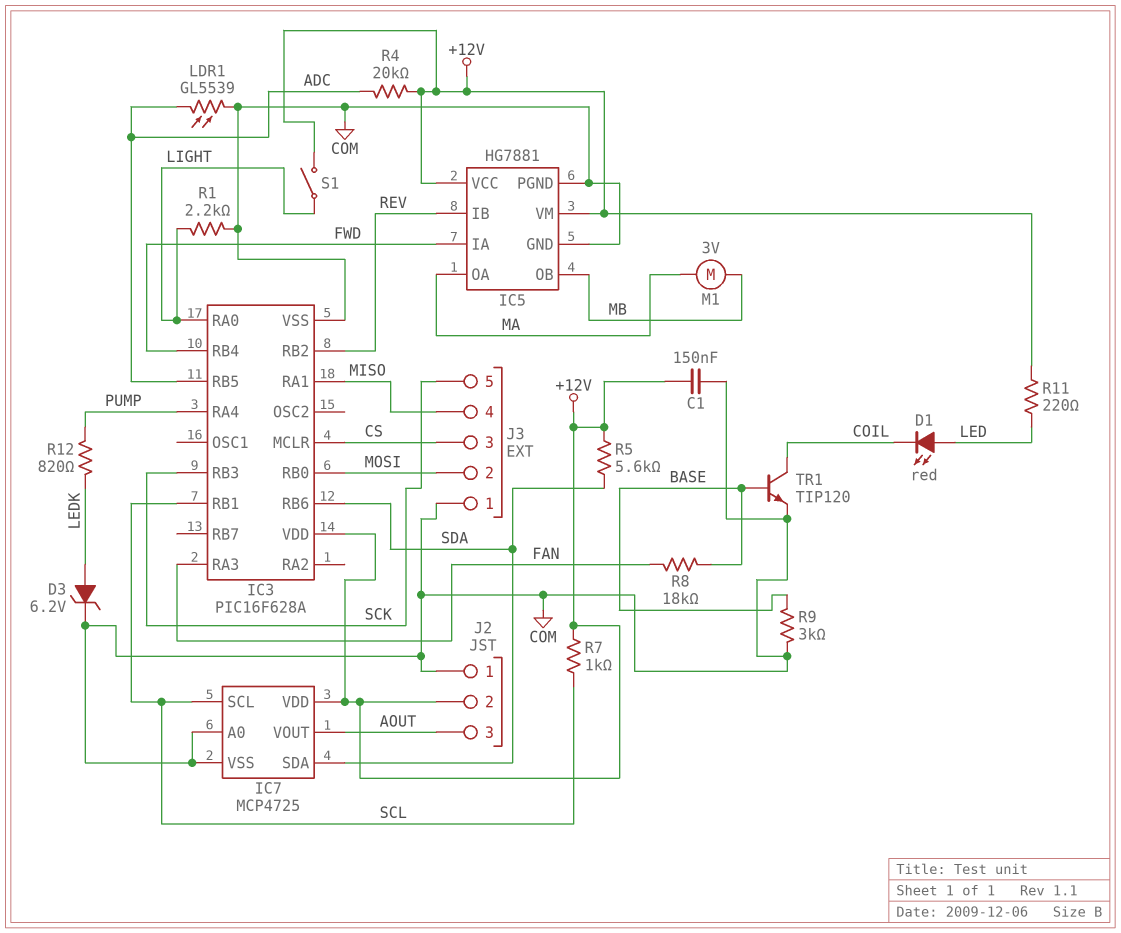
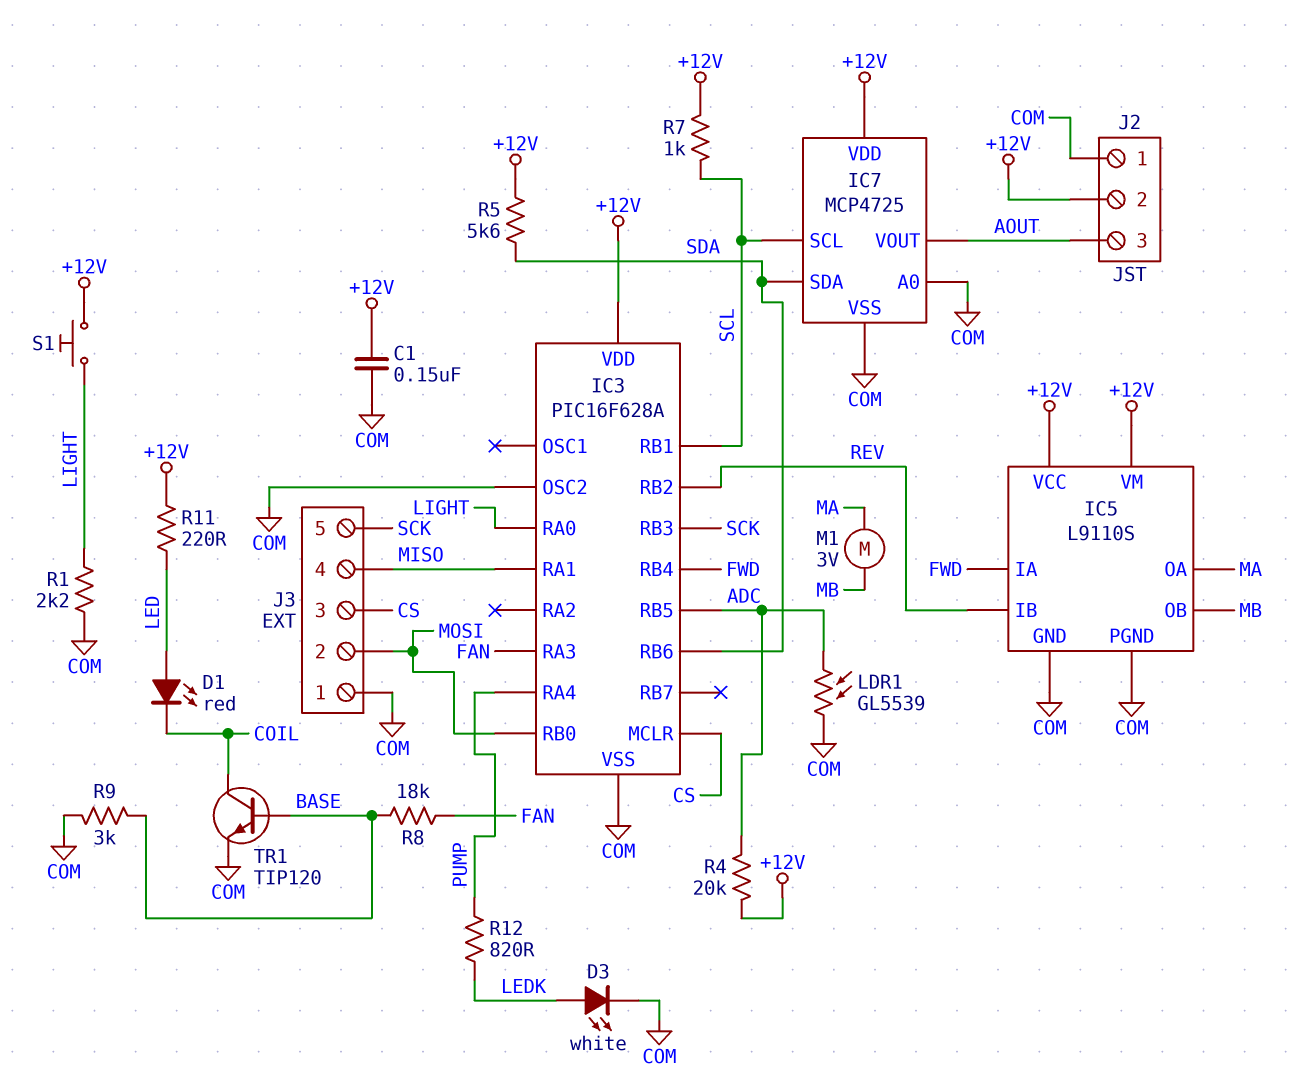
D3: zener 6.2V (A LEDK, K COM) -> LED white (A LEDK, K COM)
IC3 pin OSC2: none -> COM
IC5: HG7881 -> L9110S
S1: switch (+12V, LIGHT) -> button (+12V, LIGHT)

